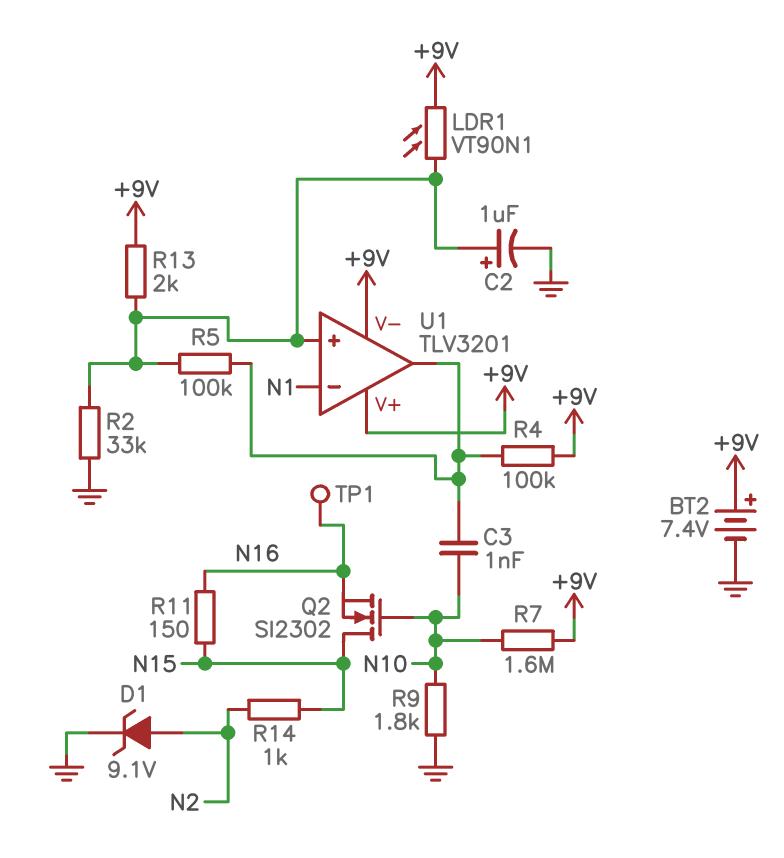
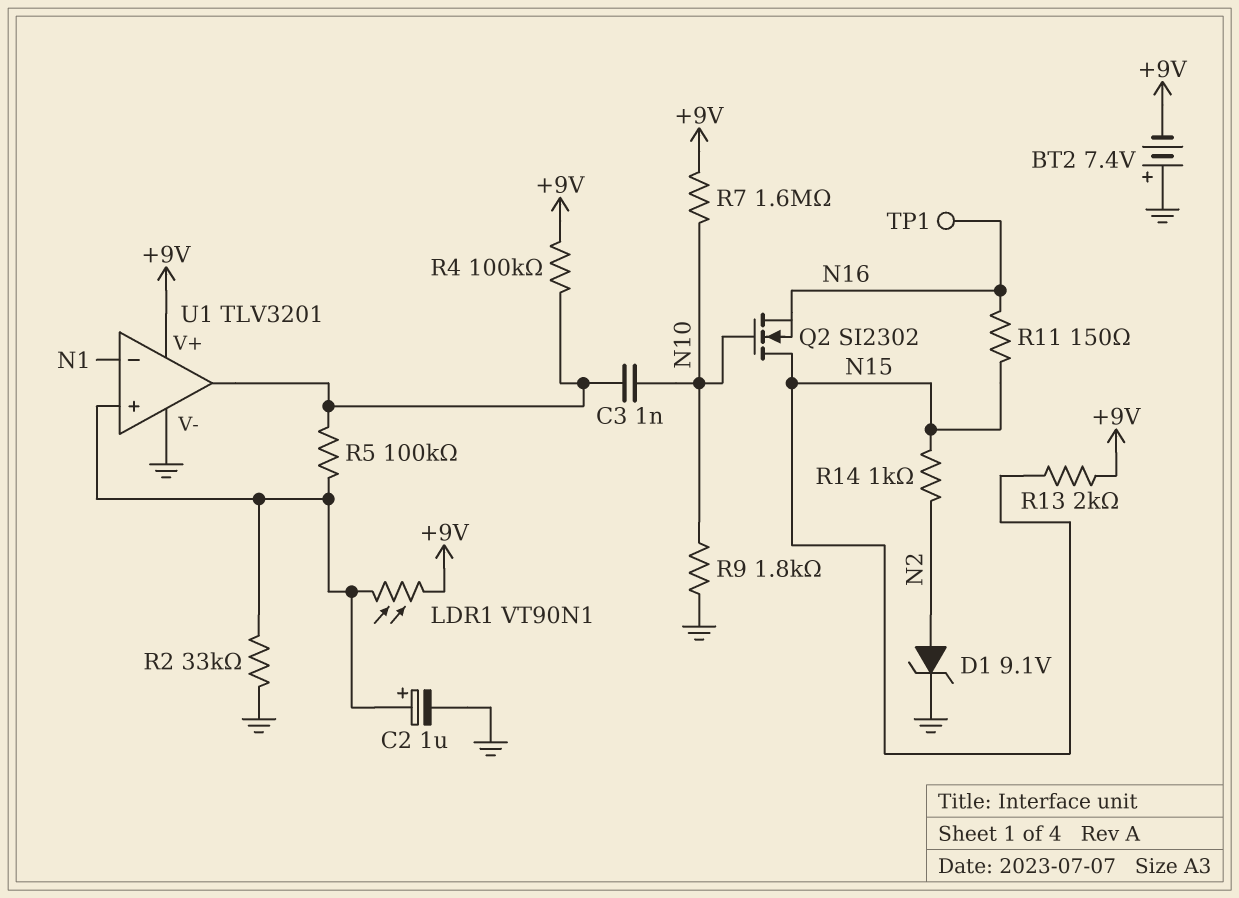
BT2: 7.4V (plus +9V, minus GND) -> 7.4V (plus GND, minus +9V)
R13: 2k (+9V, U1/in+) -> 2k (+9V, N15)
U1 pin V-: +9V -> GND

